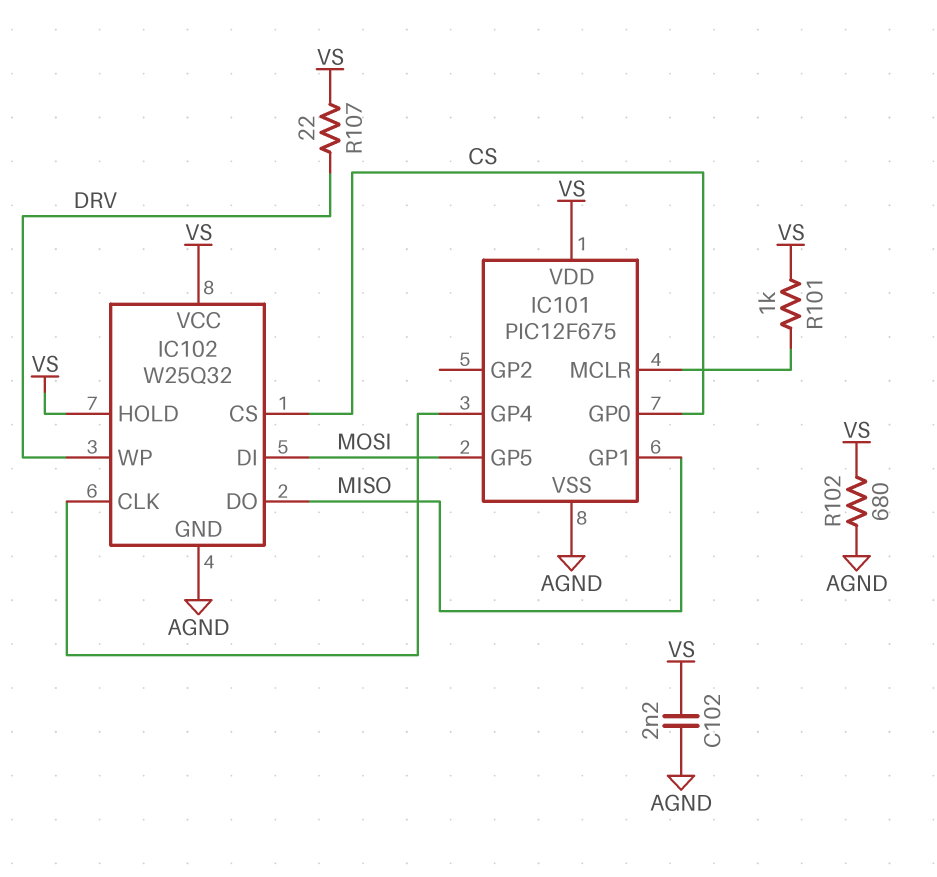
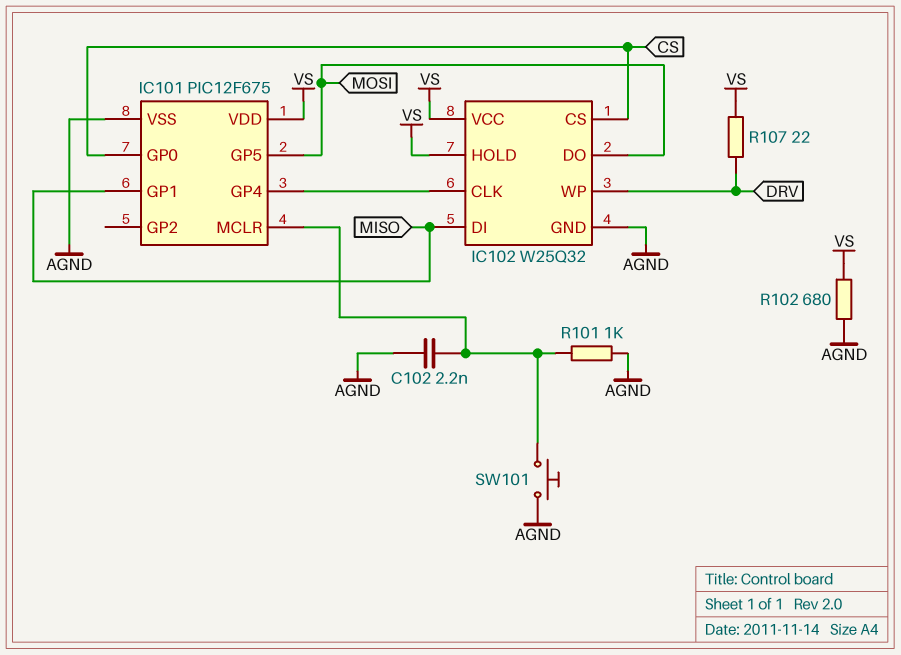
C102: 2.2nF (AGND, VS) -> 2.2nF (AGND, IC101/MCLR)
IC102 pin DI: MOSI -> MISO
IC102 pin DO: MISO -> MOSI
R101: 1k (IC101/MCLR, VS) -> 1k (AGND, IC101/MCLR)
SW101: none -> button (AGND, IC101/MCLR)

